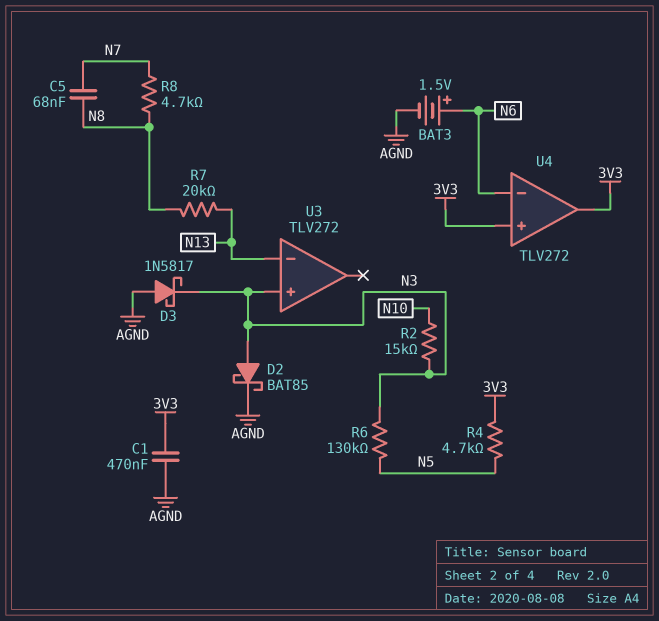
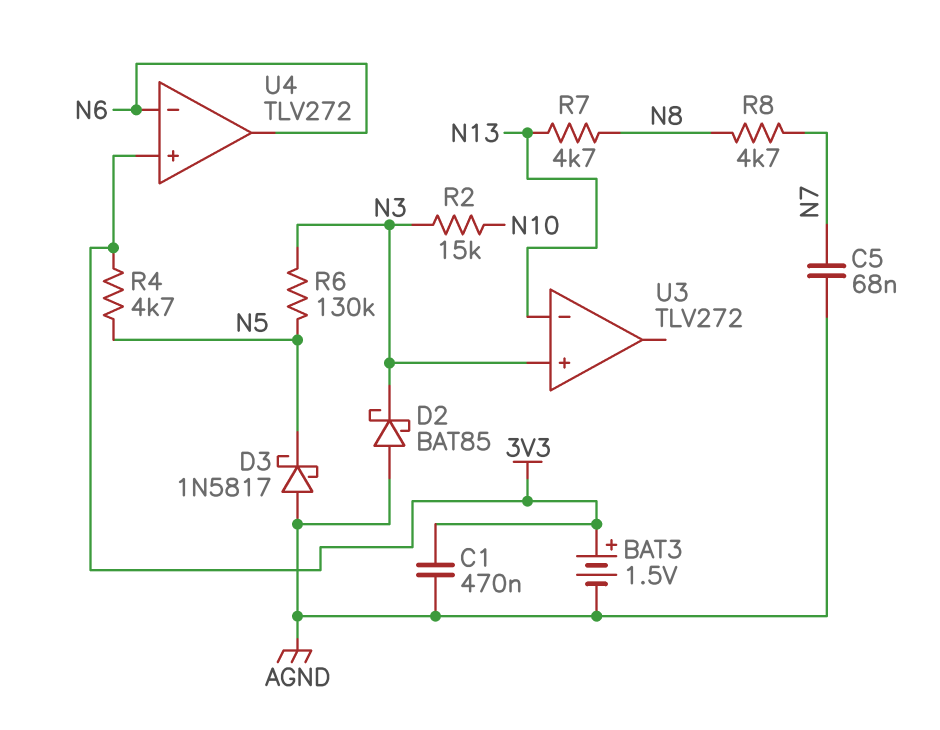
BAT3: 1.5V (plus N6, minus AGND) -> 1.5V (plus 3V3, minus AGND)
C5: 68nF (N7, N8) -> 68nF (AGND, N7)
D2: schottky BAT85 (A N3, K AGND) -> schottky BAT85 (A AGND, K N3)
D3: schottky 1N5817 (A AGND, K N3) -> schottky 1N5817 (A AGND, K N5)
R7: 20k (N8, N13) -> 4.7k (N8, N13)
U4 pin out: 3V3 -> N6

